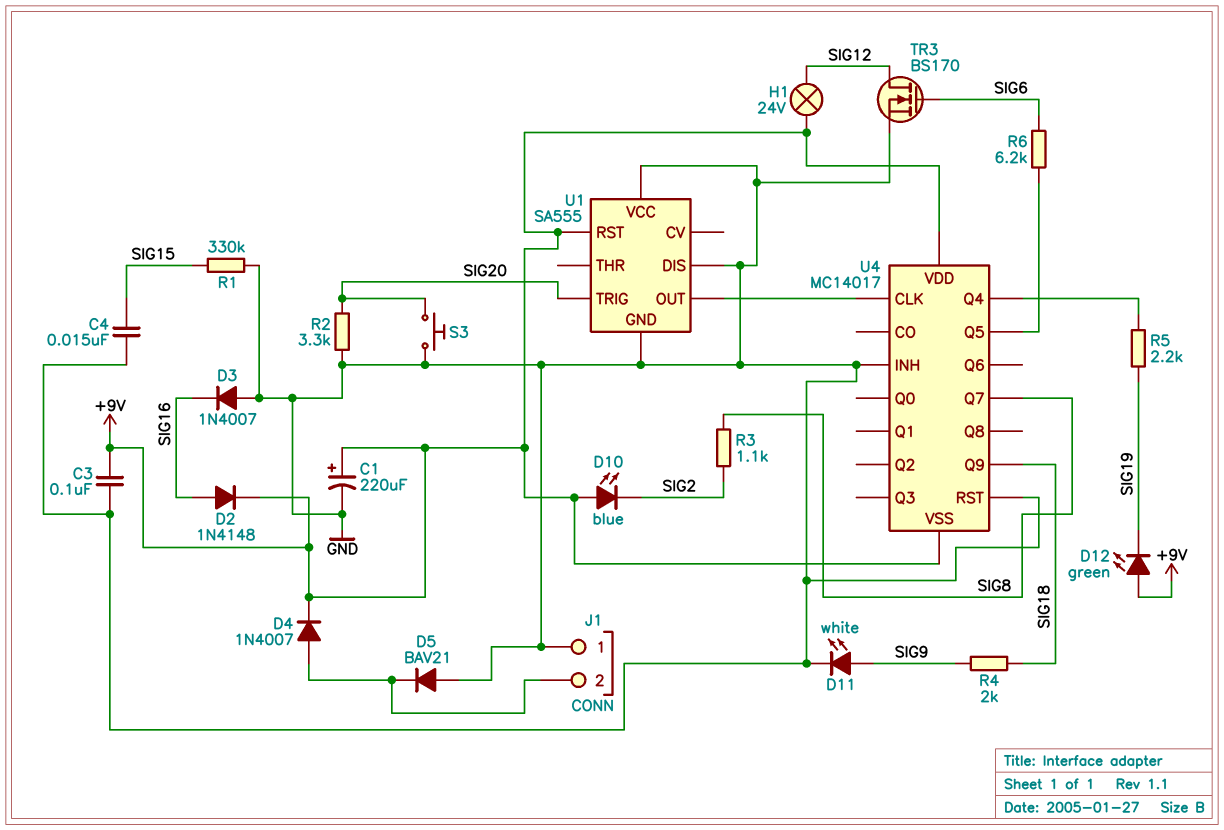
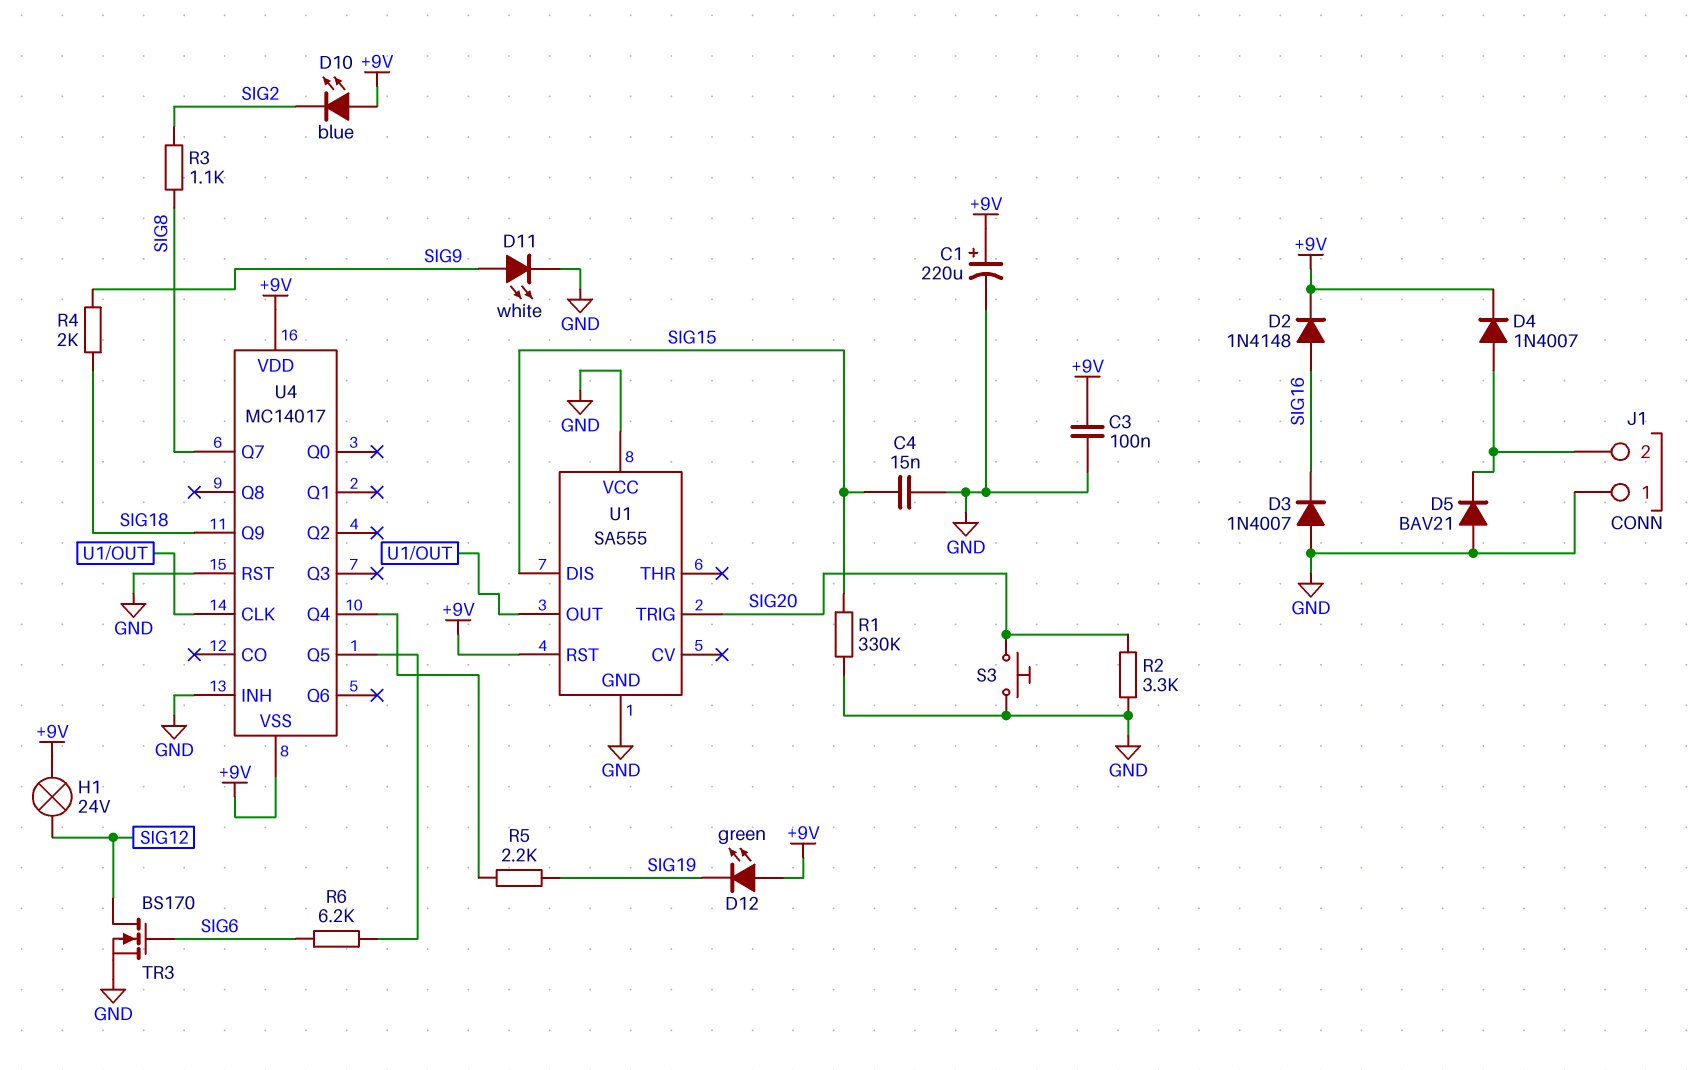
U1 pin DIS: GND -> SIG15

